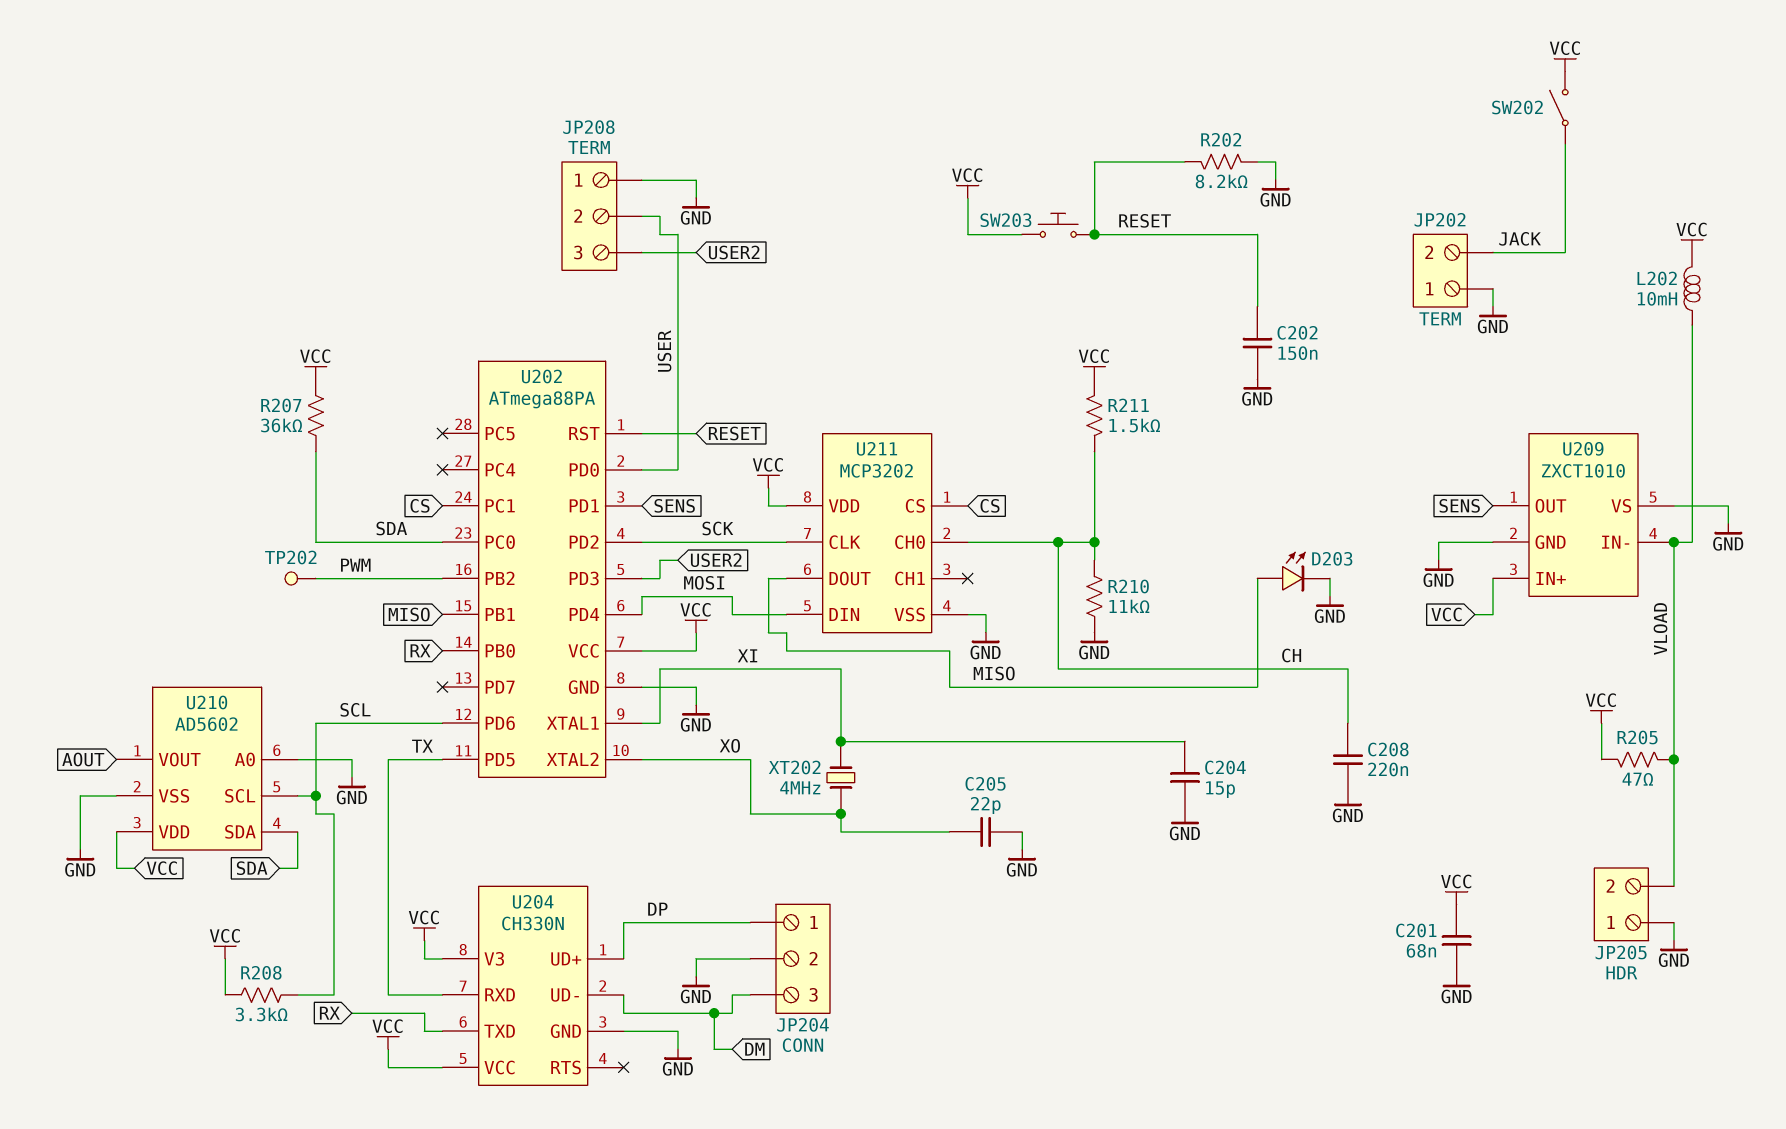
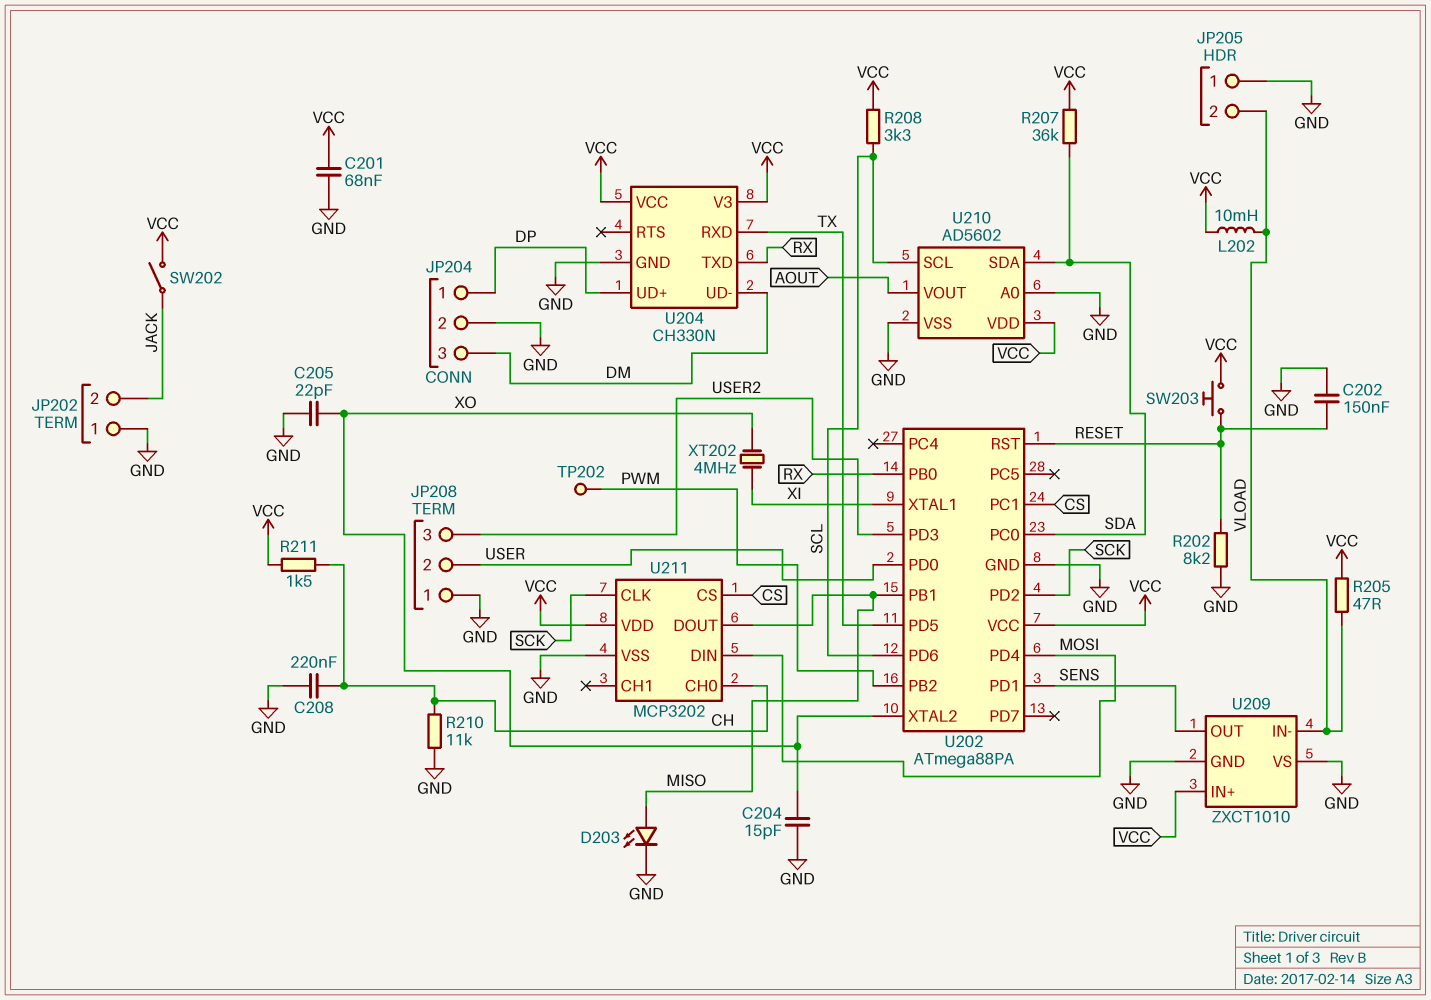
C204: 15pF (GND, XI) -> 15pF (GND, XO)

